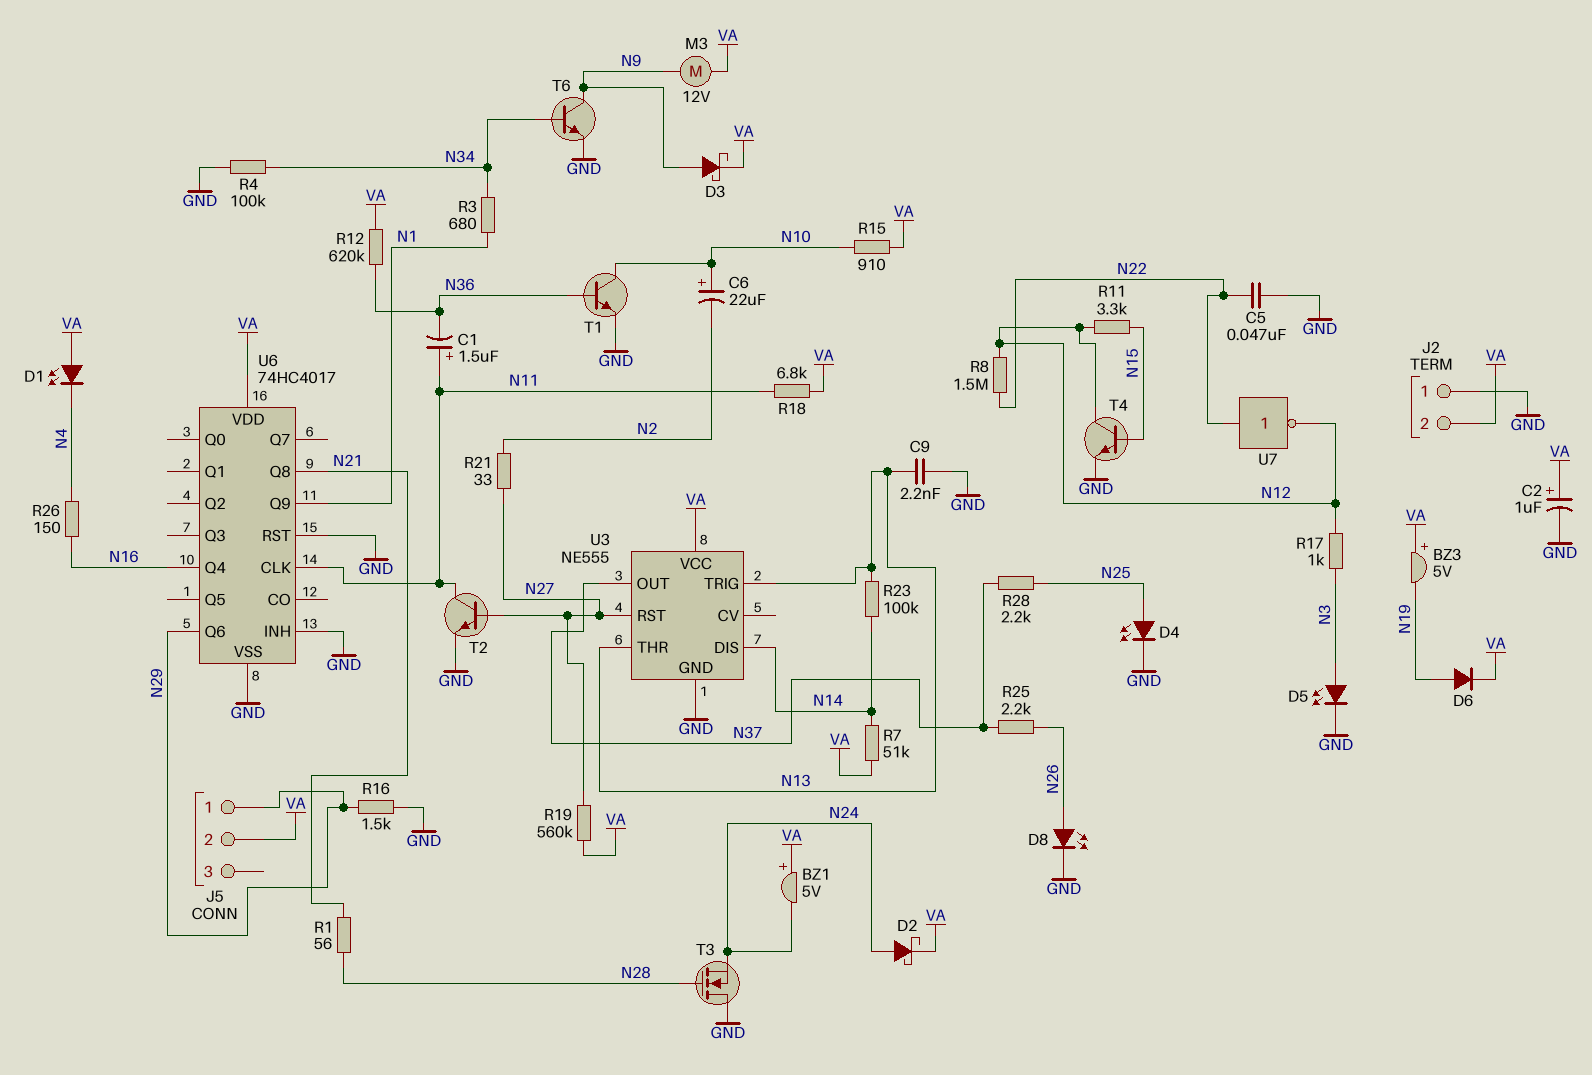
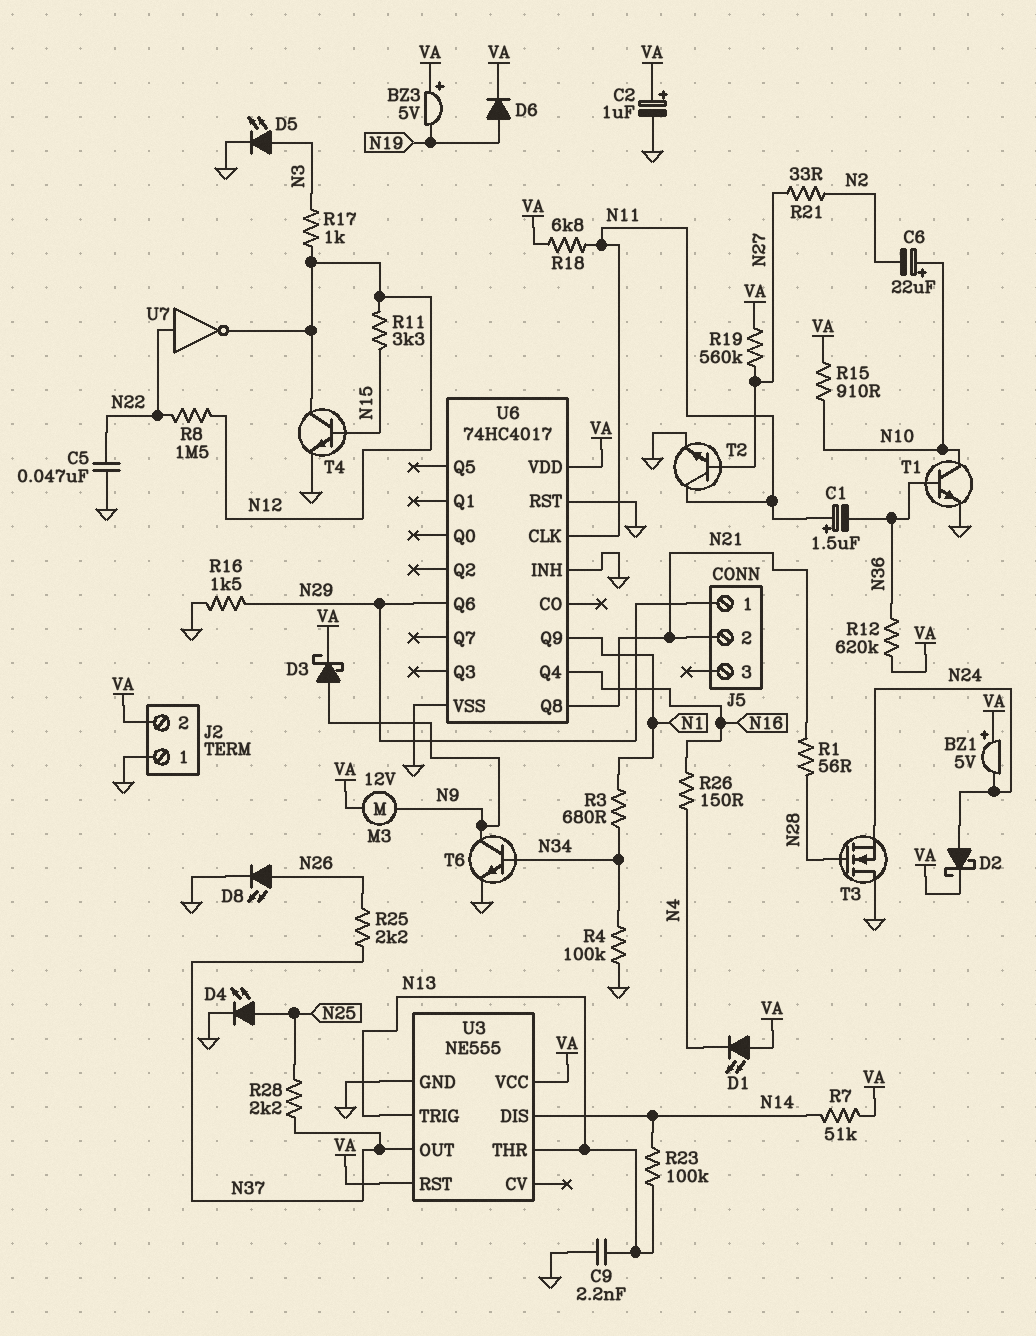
J5 pin 2: VA -> N21
U3 pin RST: N27 -> VA

